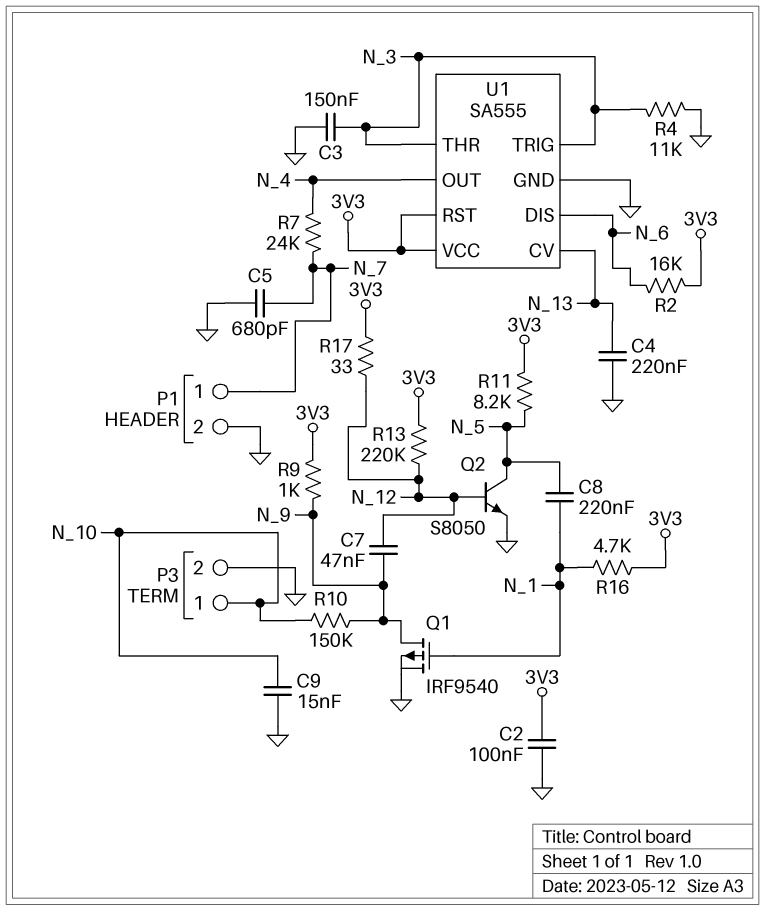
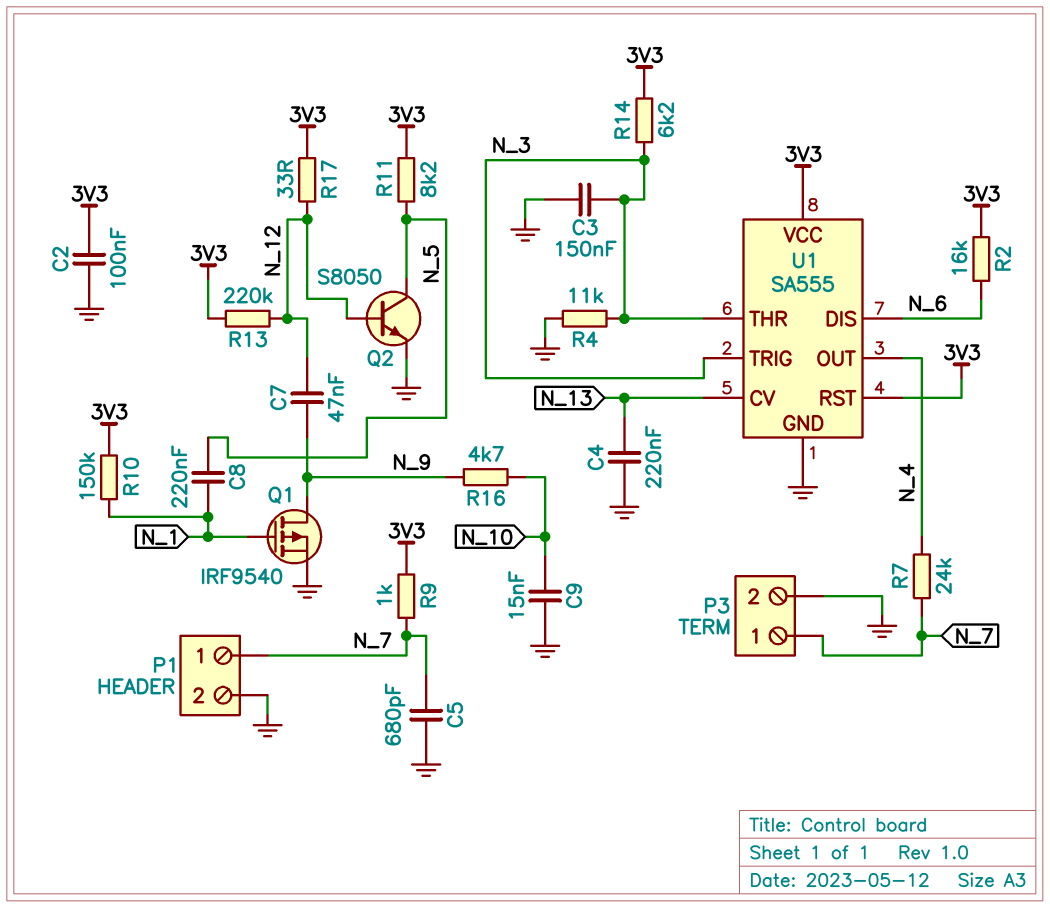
P3 pin 1: N_10 -> N_7
R9: 1k (3V3, N_9) -> 1k (3V3, N_7)
R10: 150k (N_9, N_10) -> 150k (3V3, N_1)
R14: none -> 6.2k (3V3, N_3)
R16: 4.7k (3V3, N_1) -> 4.7k (N_9, N_10)

